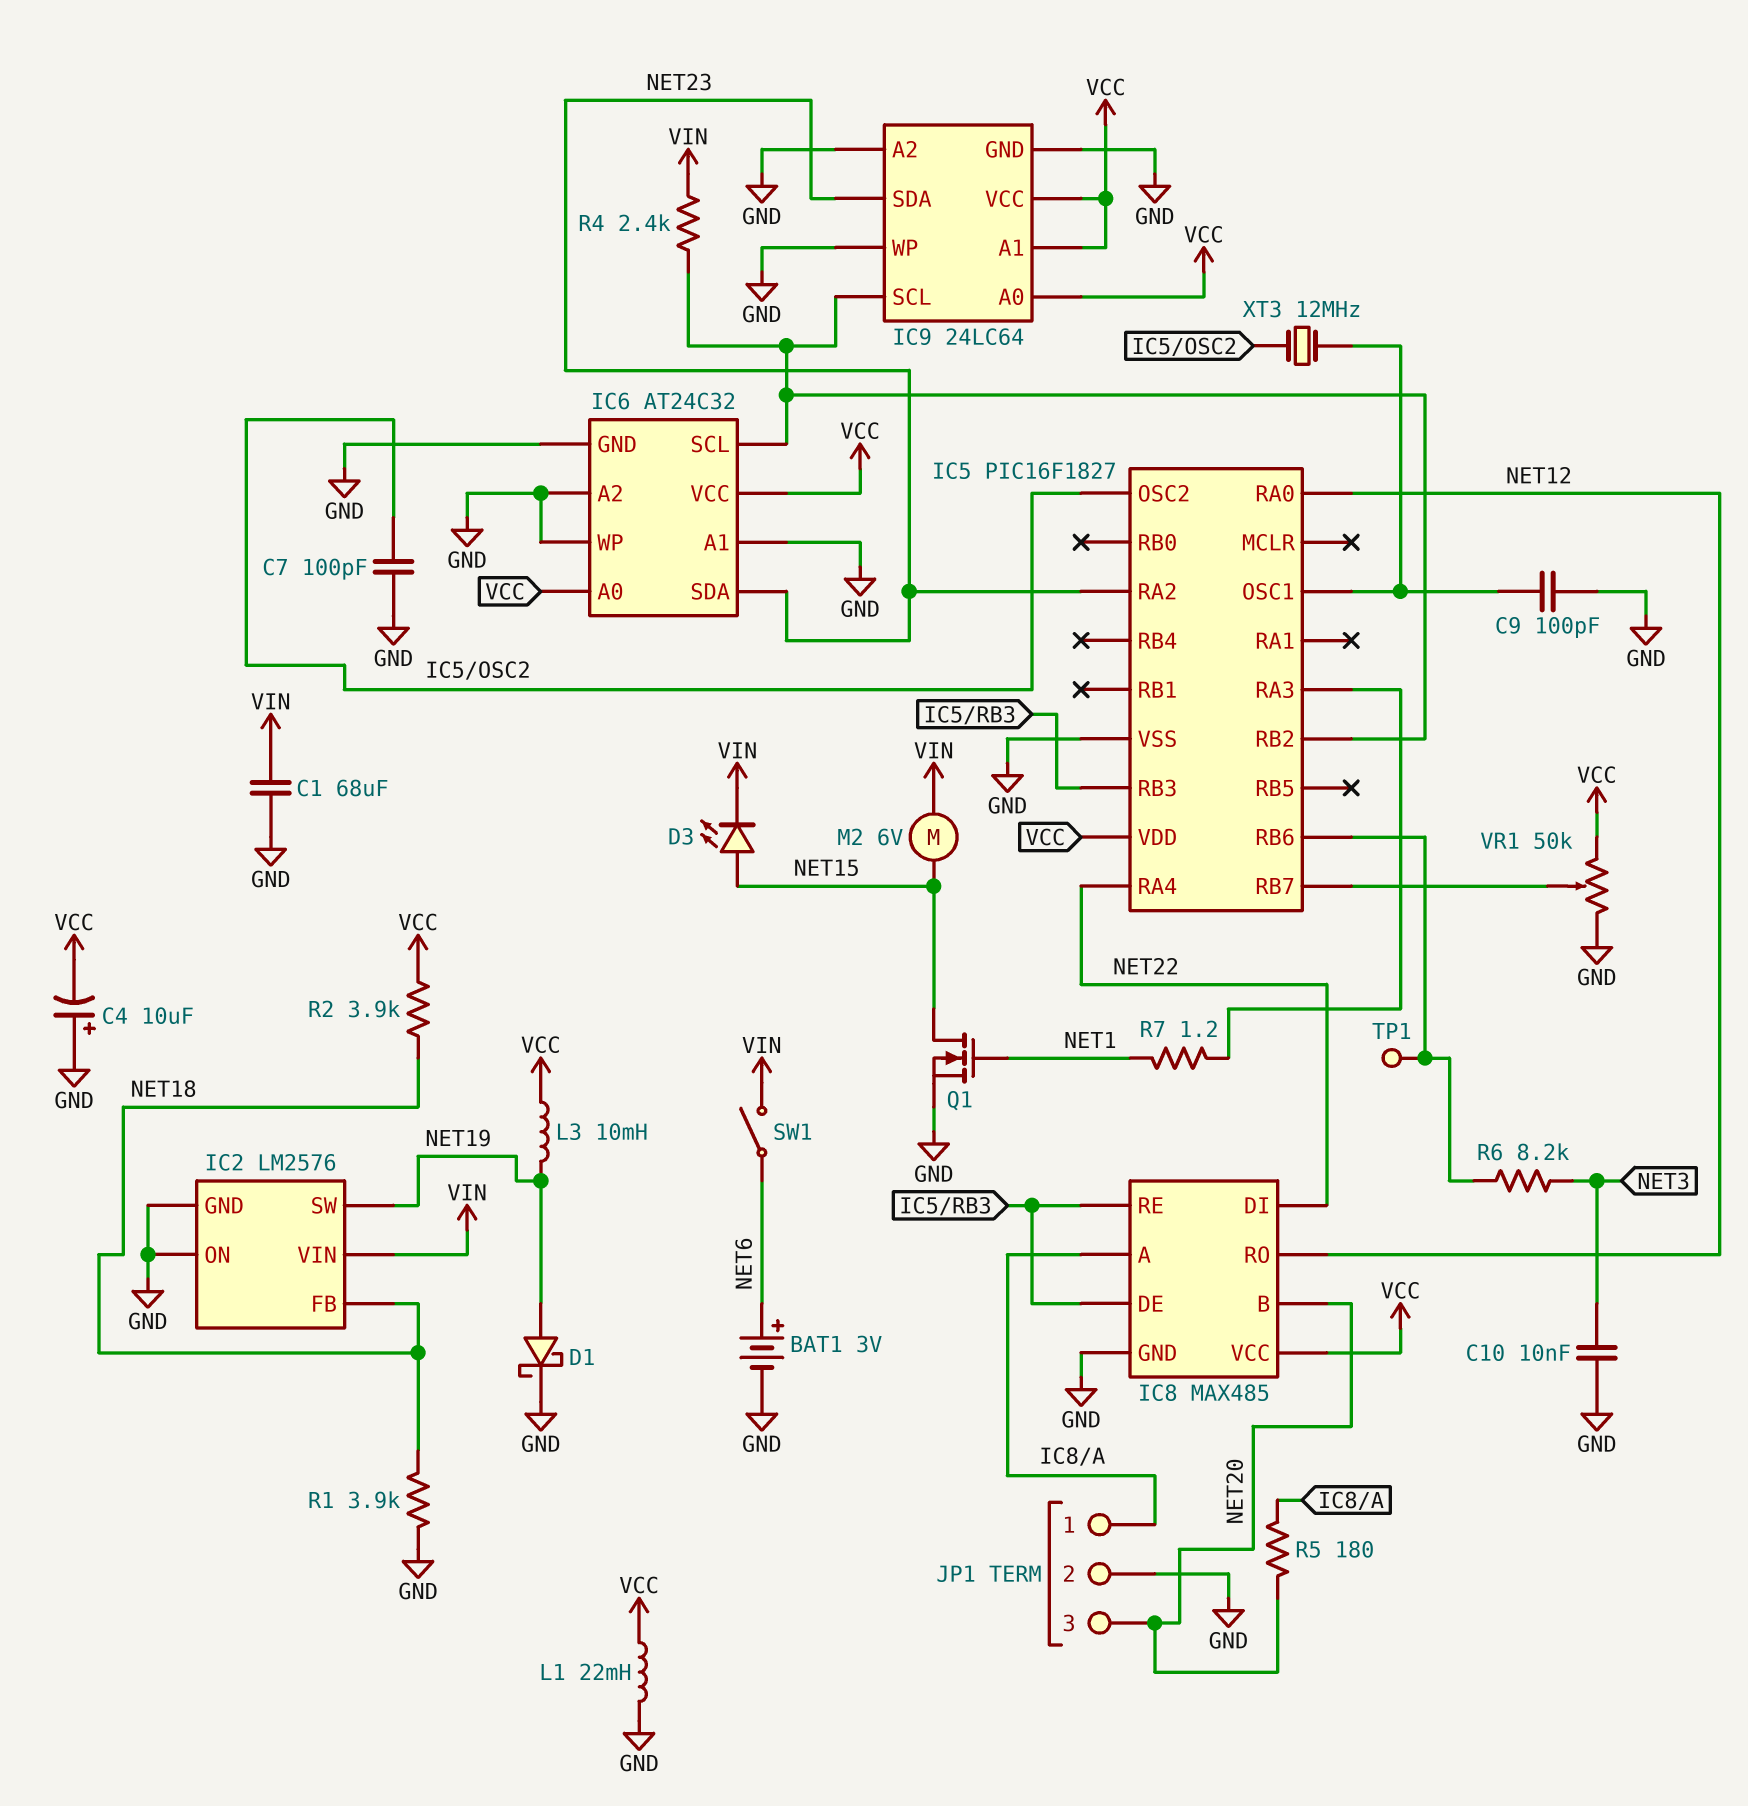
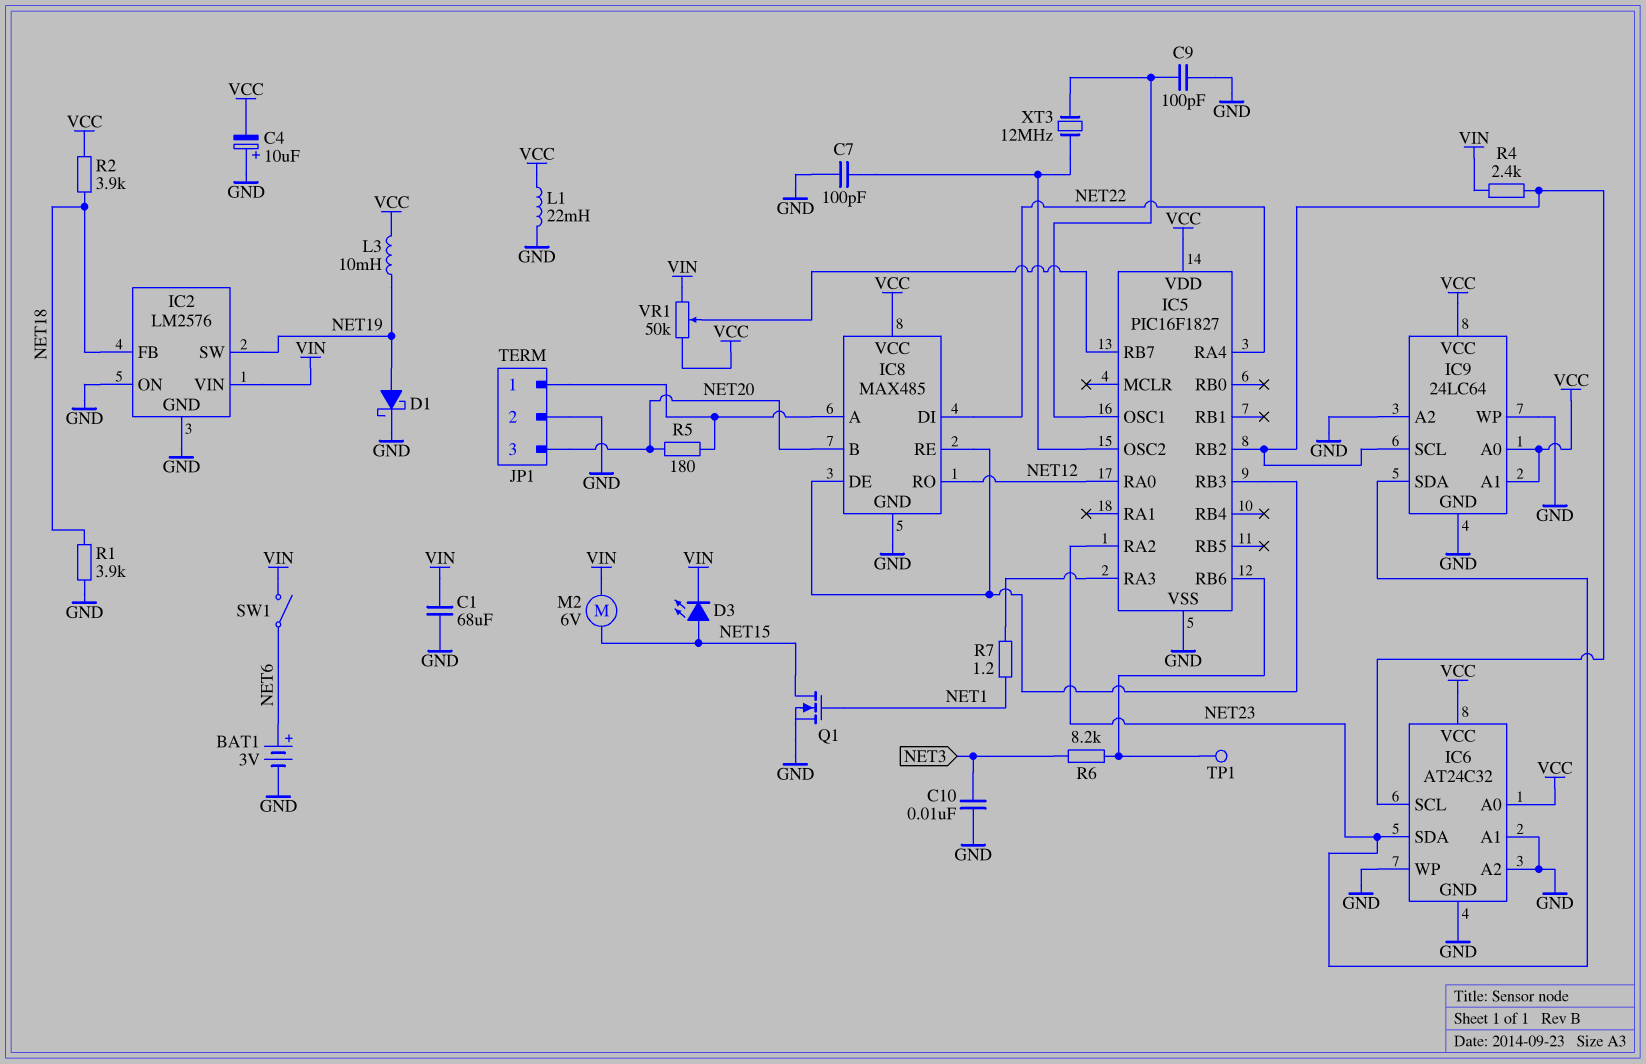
VR1: 50k (GND, VCC, wiper IC5/RB7) -> 50k (VCC, VIN, wiper IC5/RB7)

